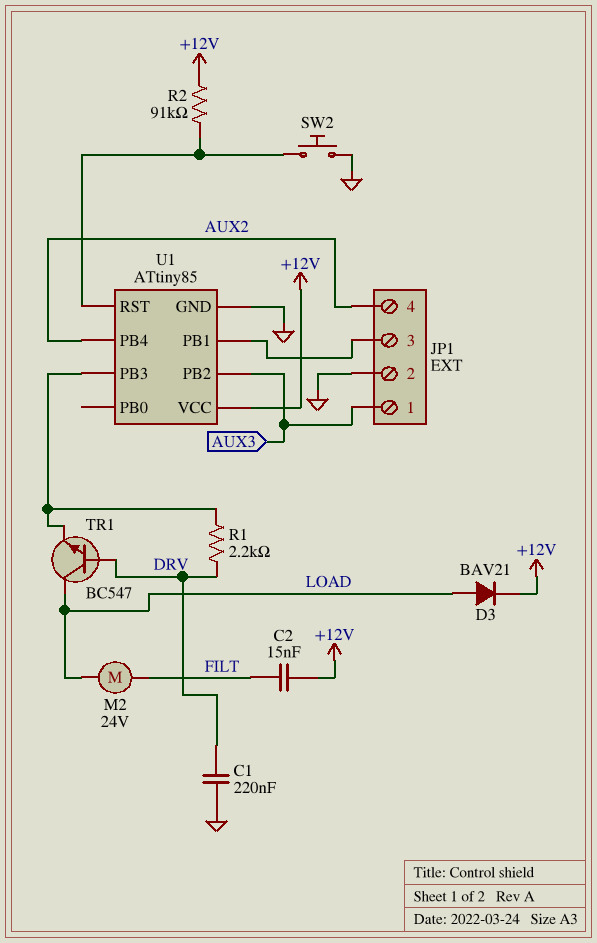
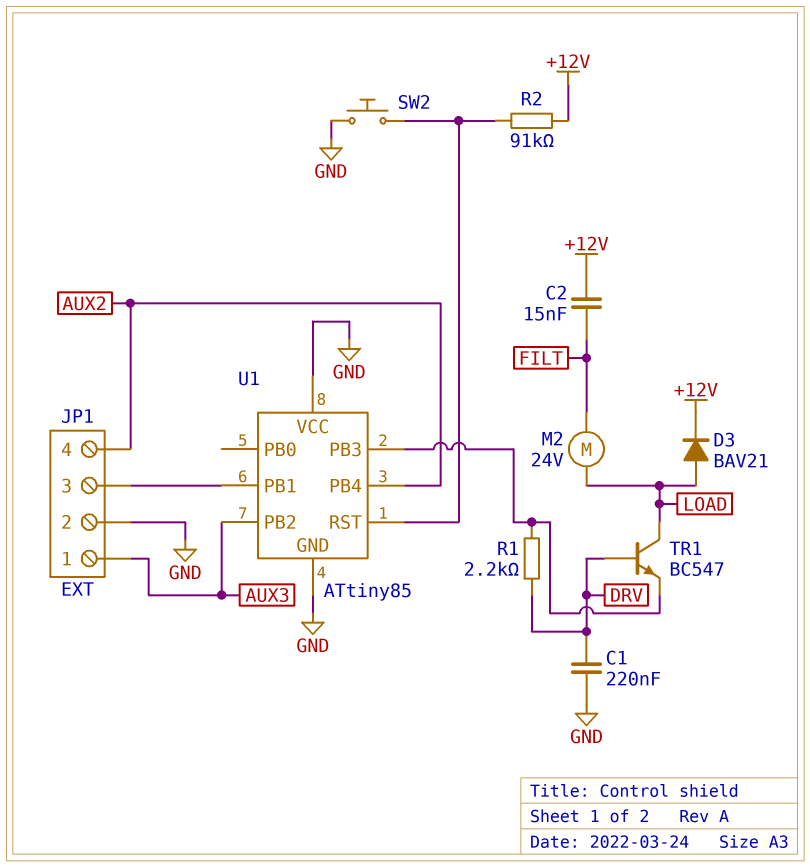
U1 pin VCC: +12V -> GND

